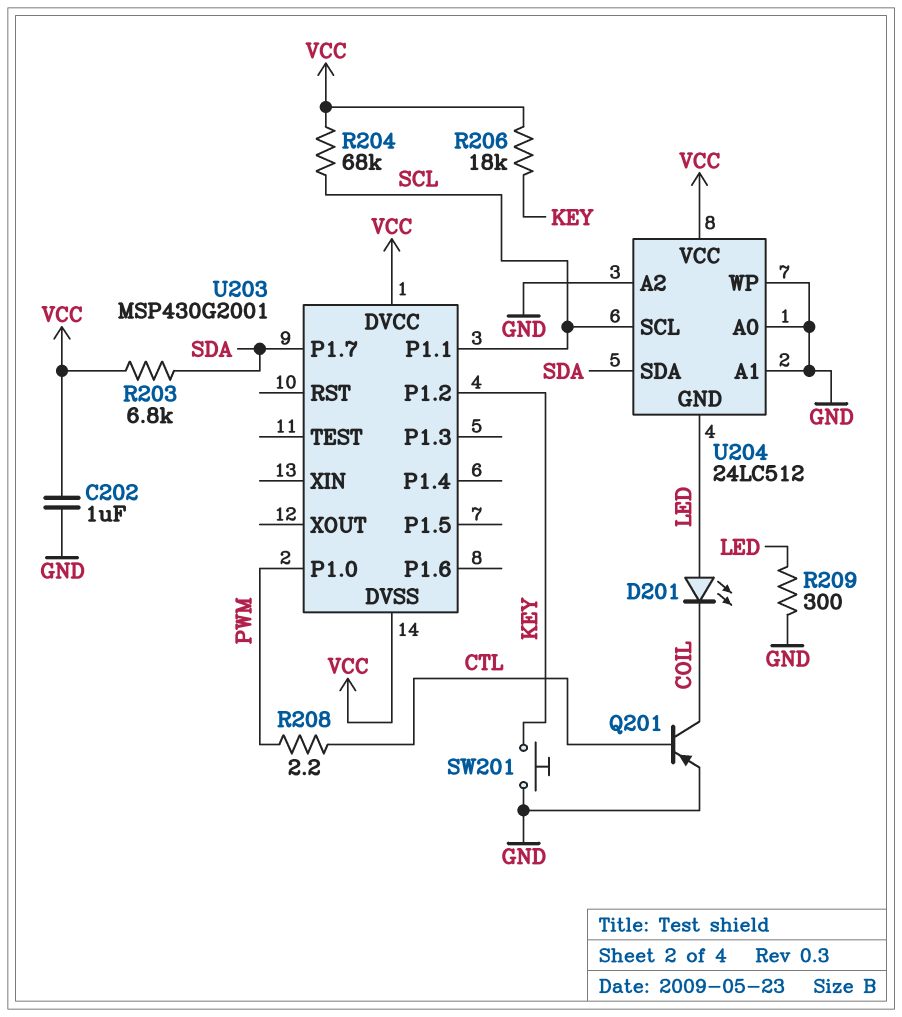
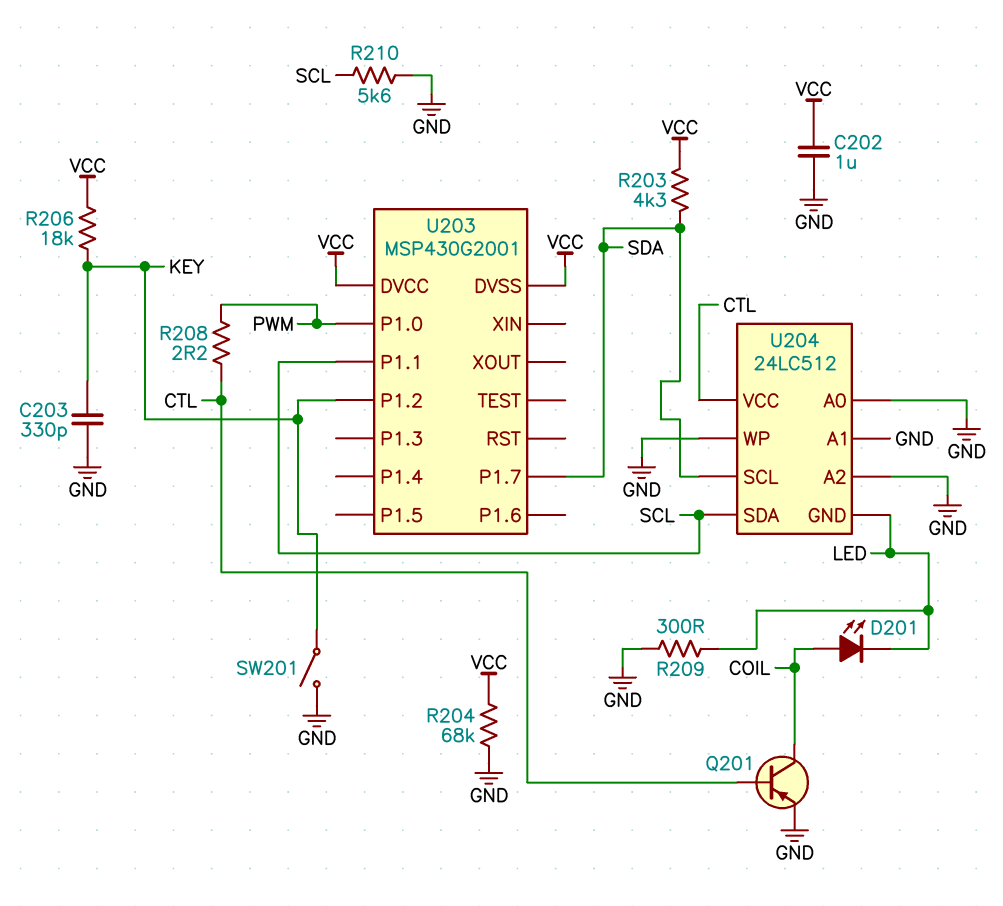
C203: none -> 330pF (GND, KEY)
D201: LED (A LED, K COIL) -> LED (A COIL, K LED)
R203: 6.8k (SDA, VCC) -> 4.3k (SDA, VCC)
R204: 68k (SCL, VCC) -> 68k (GND, VCC)
R210: none -> 5.6k (GND, SCL)
SW201: button (GND, KEY) -> switch (GND, KEY)
U204 pin SCL: SCL -> SDA
U204 pin SDA: SDA -> SCL
U204 pin VCC: VCC -> CTL

